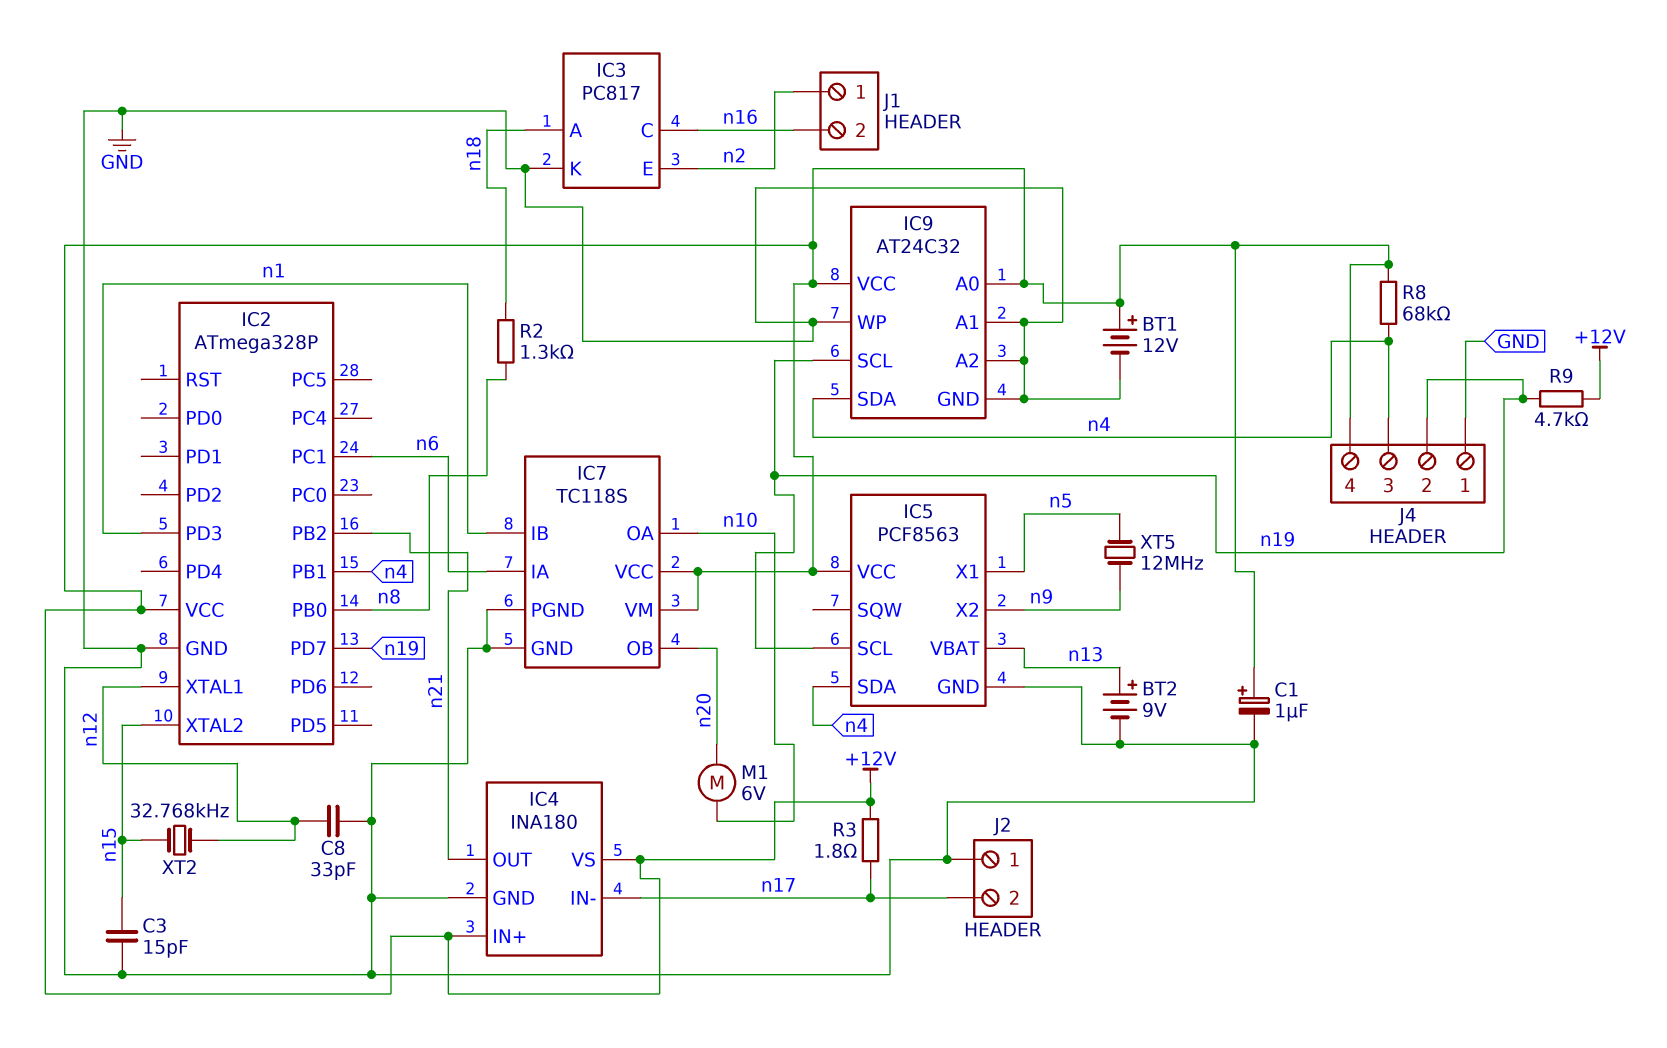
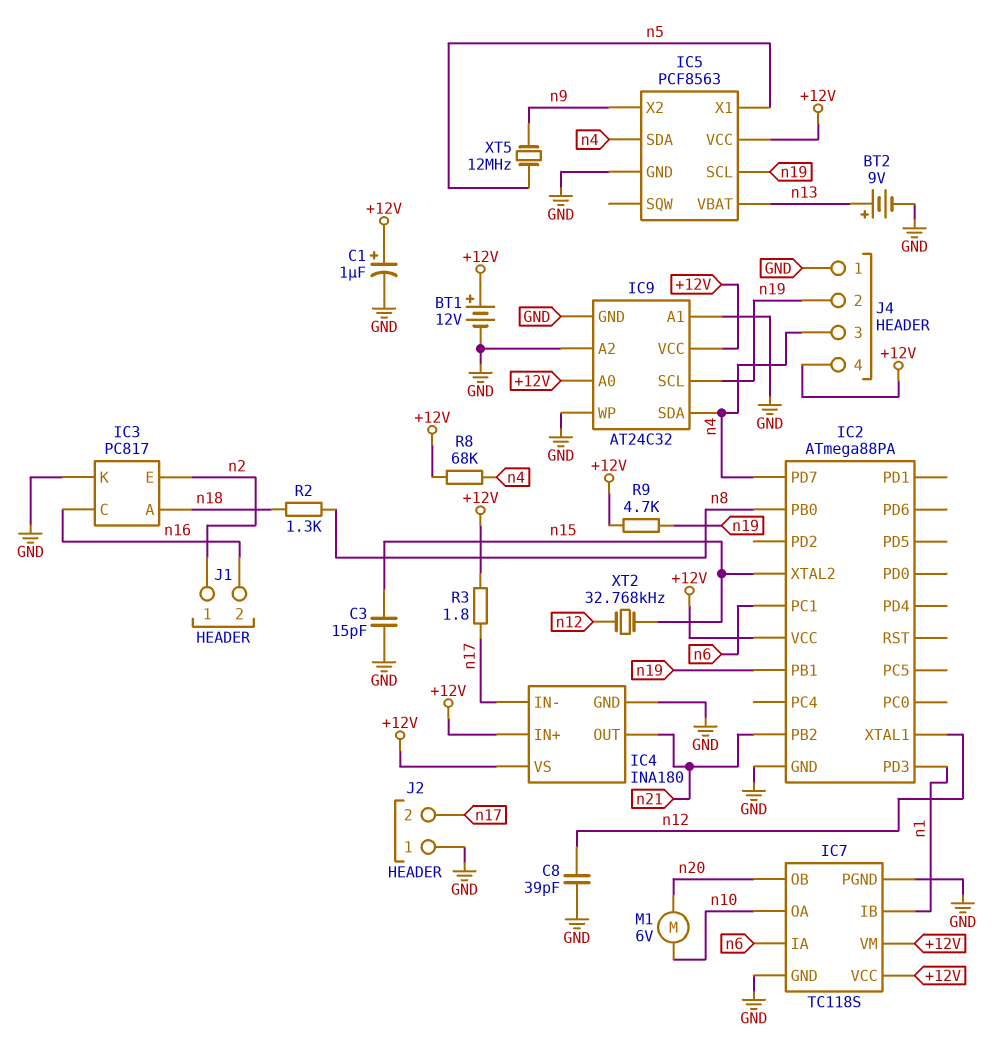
C8: 33pF (GND, n12) -> 39pF (GND, n12)
IC2: ATmega328P -> ATmega88PA
IC2 pin PB1: n4 -> n19
IC2 pin PD7: n19 -> n4

